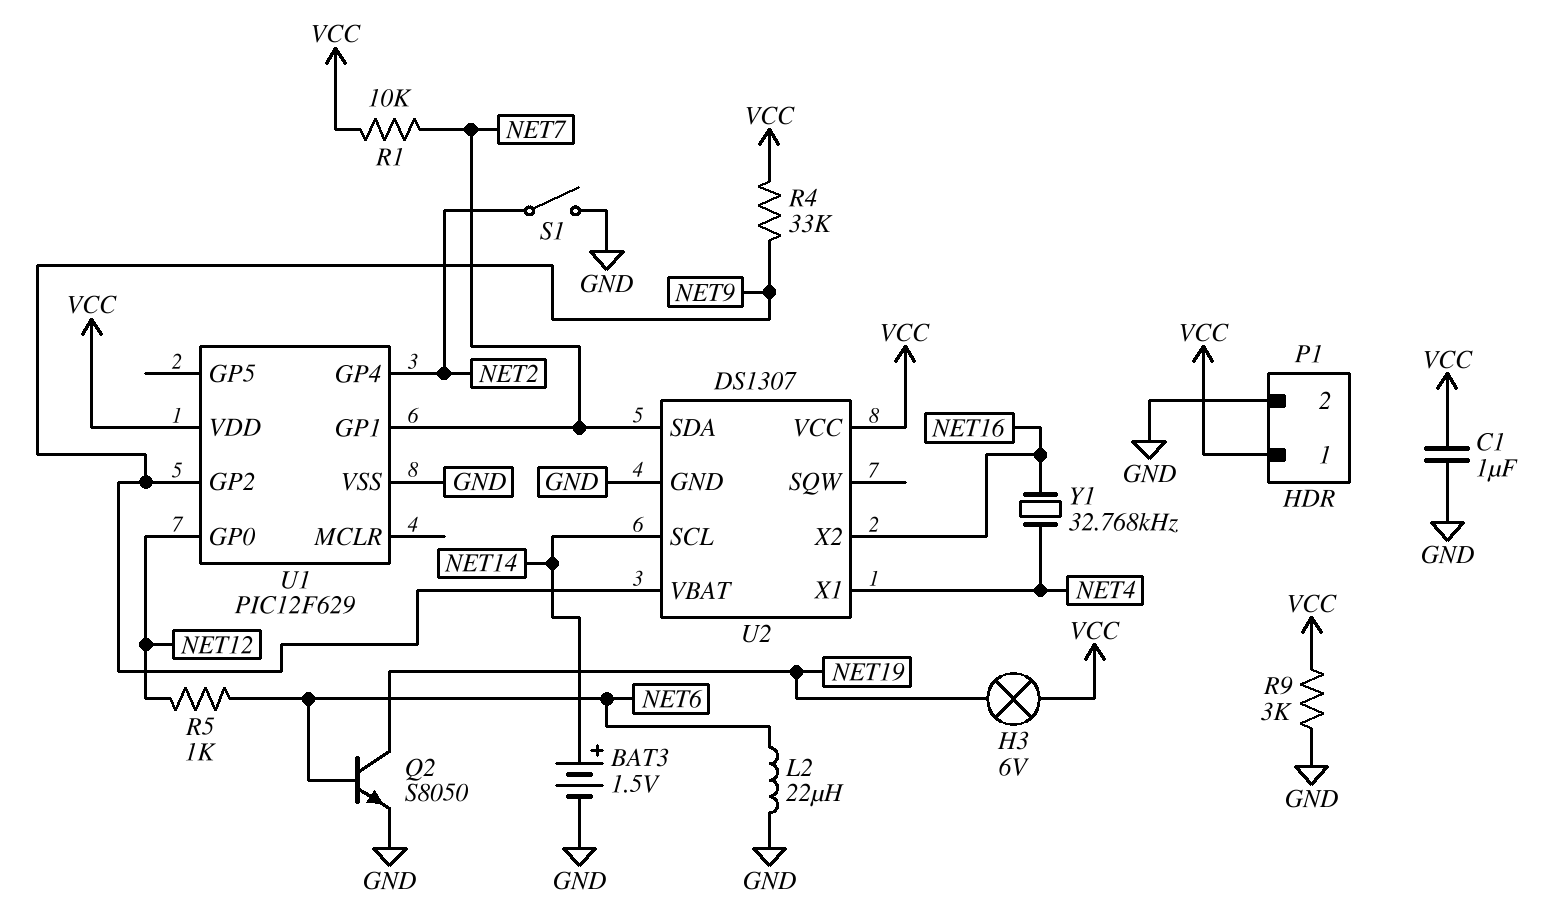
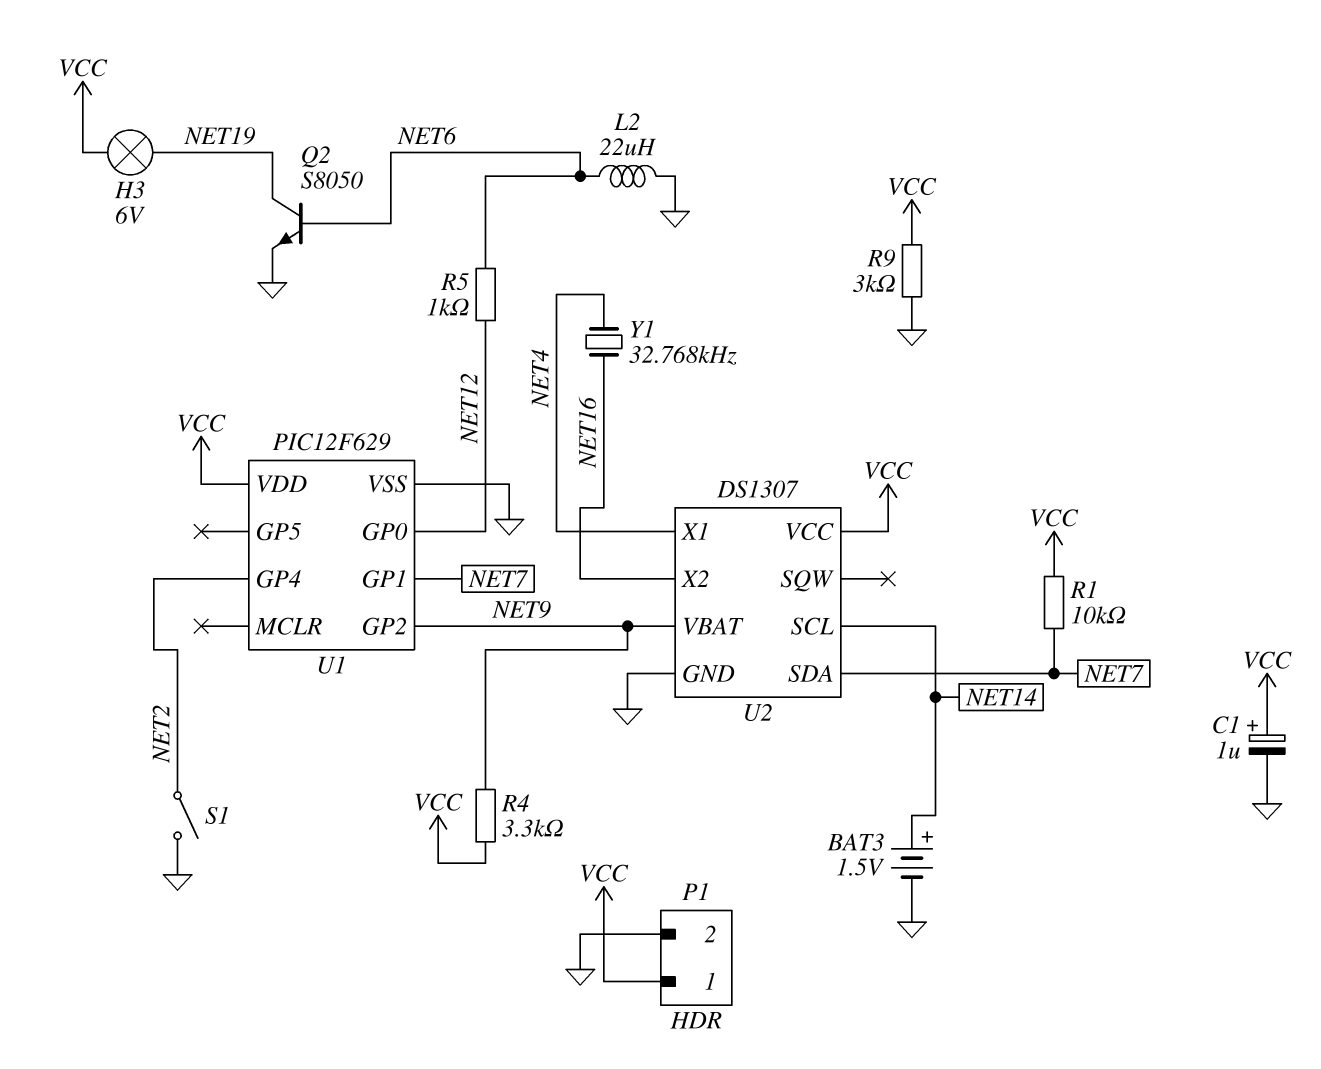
C1: 1uF (GND, VCC) -> 1uF (plus VCC, minus GND)
R4: 33k (NET9, VCC) -> 3.3k (NET9, VCC)

